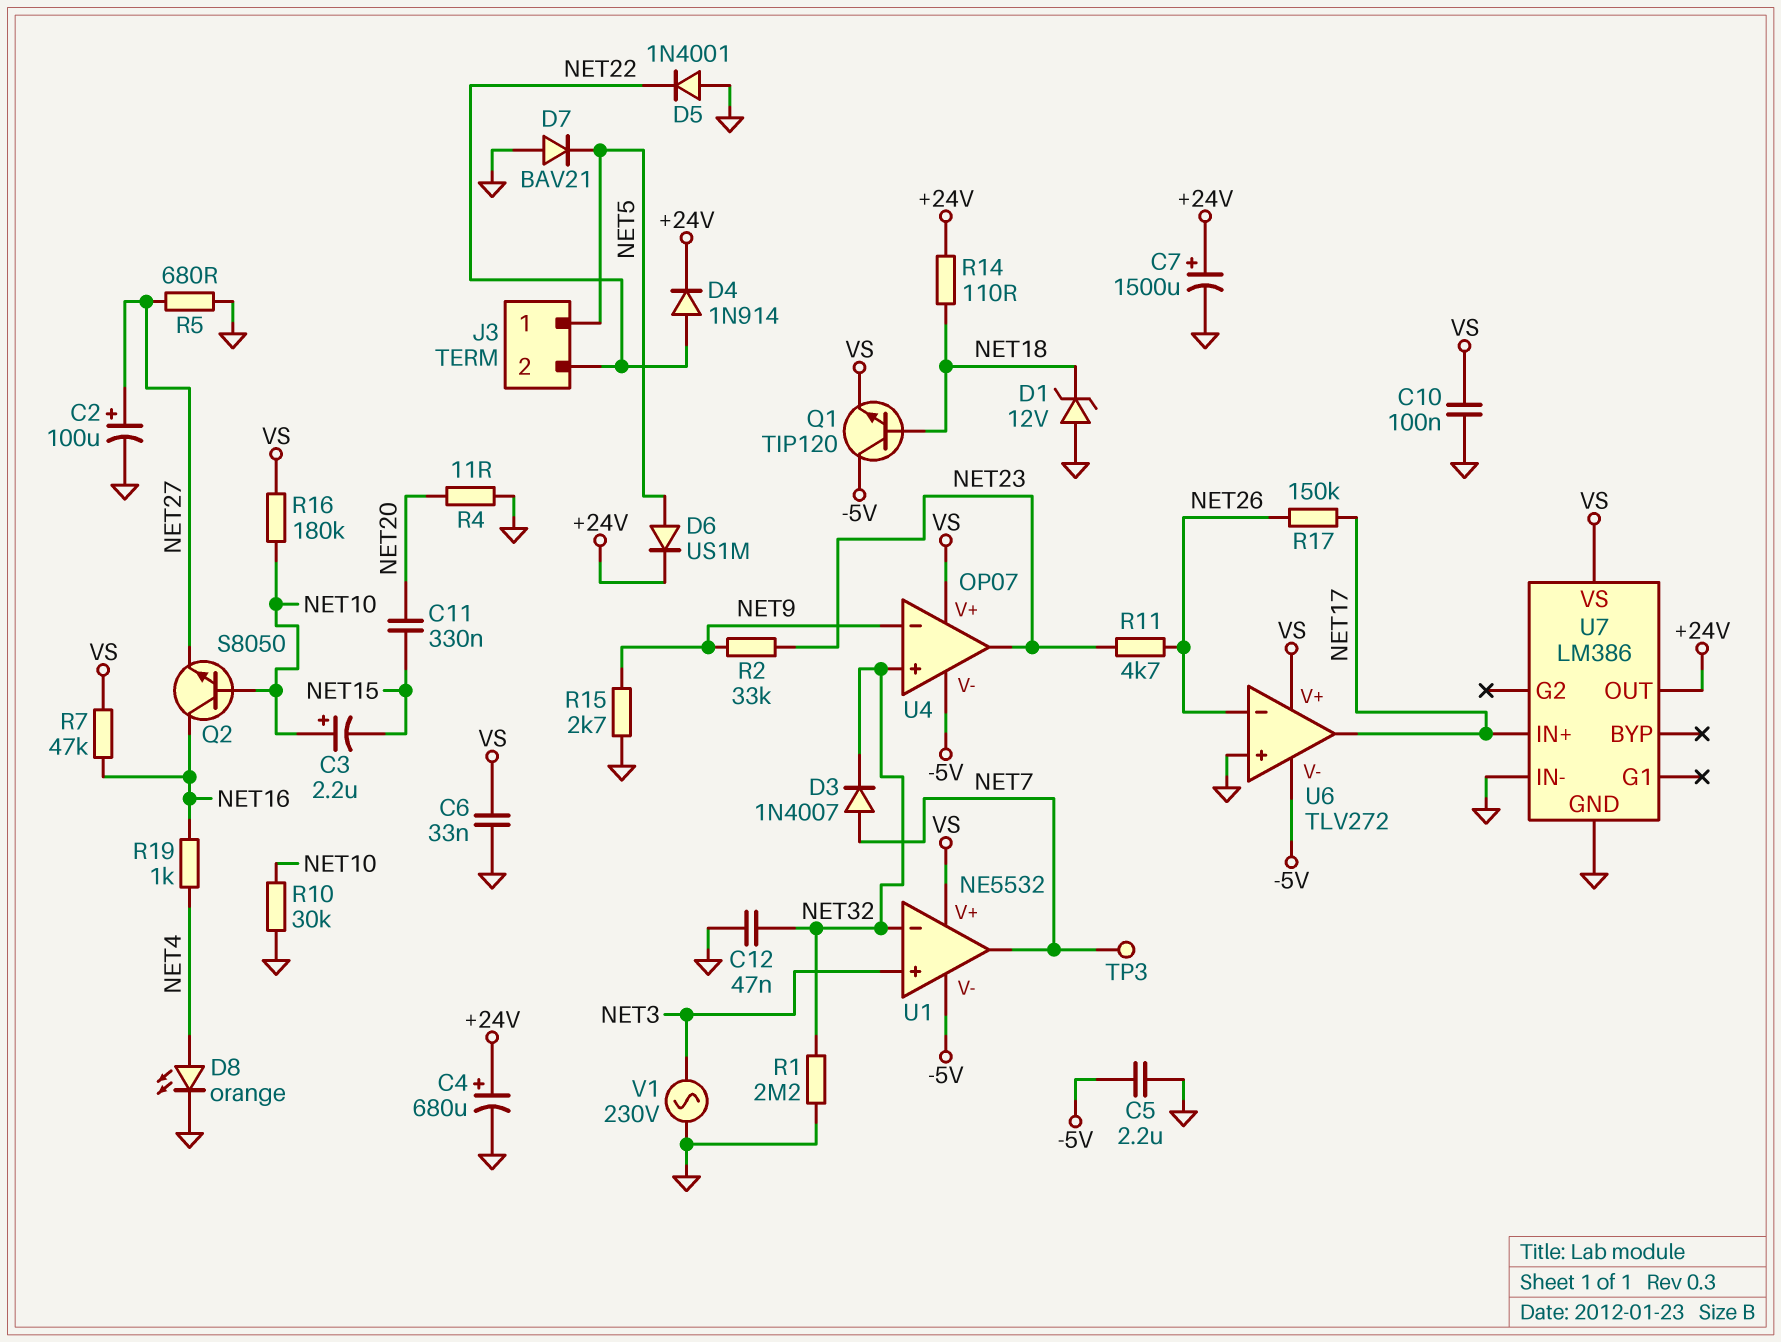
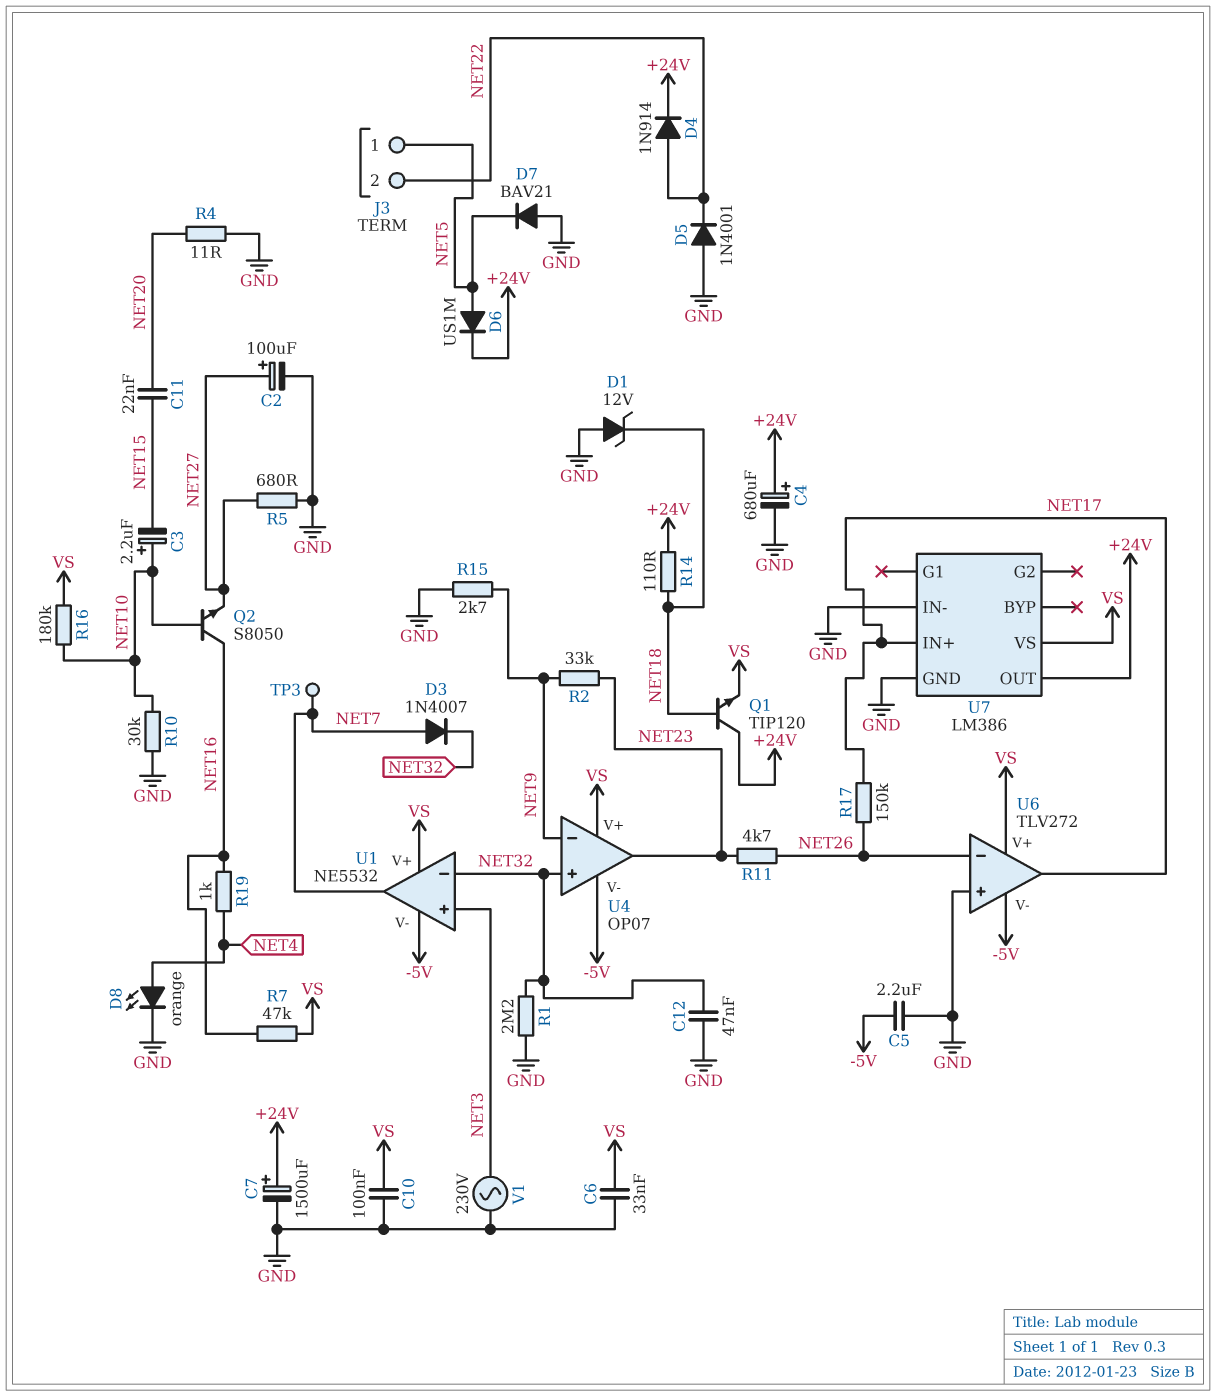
C11: 330nF (NET15, NET20) -> 22nF (NET15, NET20)
Q1: NPN TIP120 (B NET18, C -5V, E VS) -> NPN TIP120 (B NET18, C +24V, E VS)

